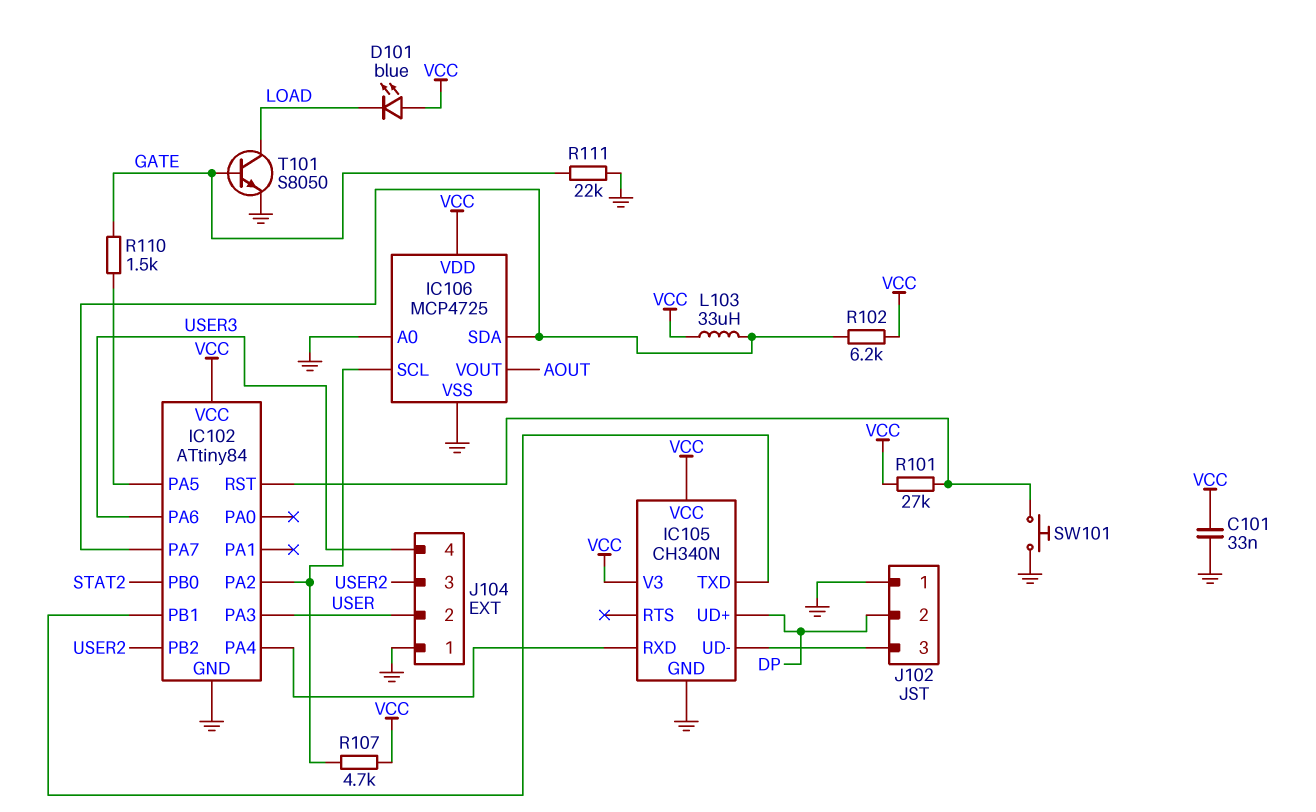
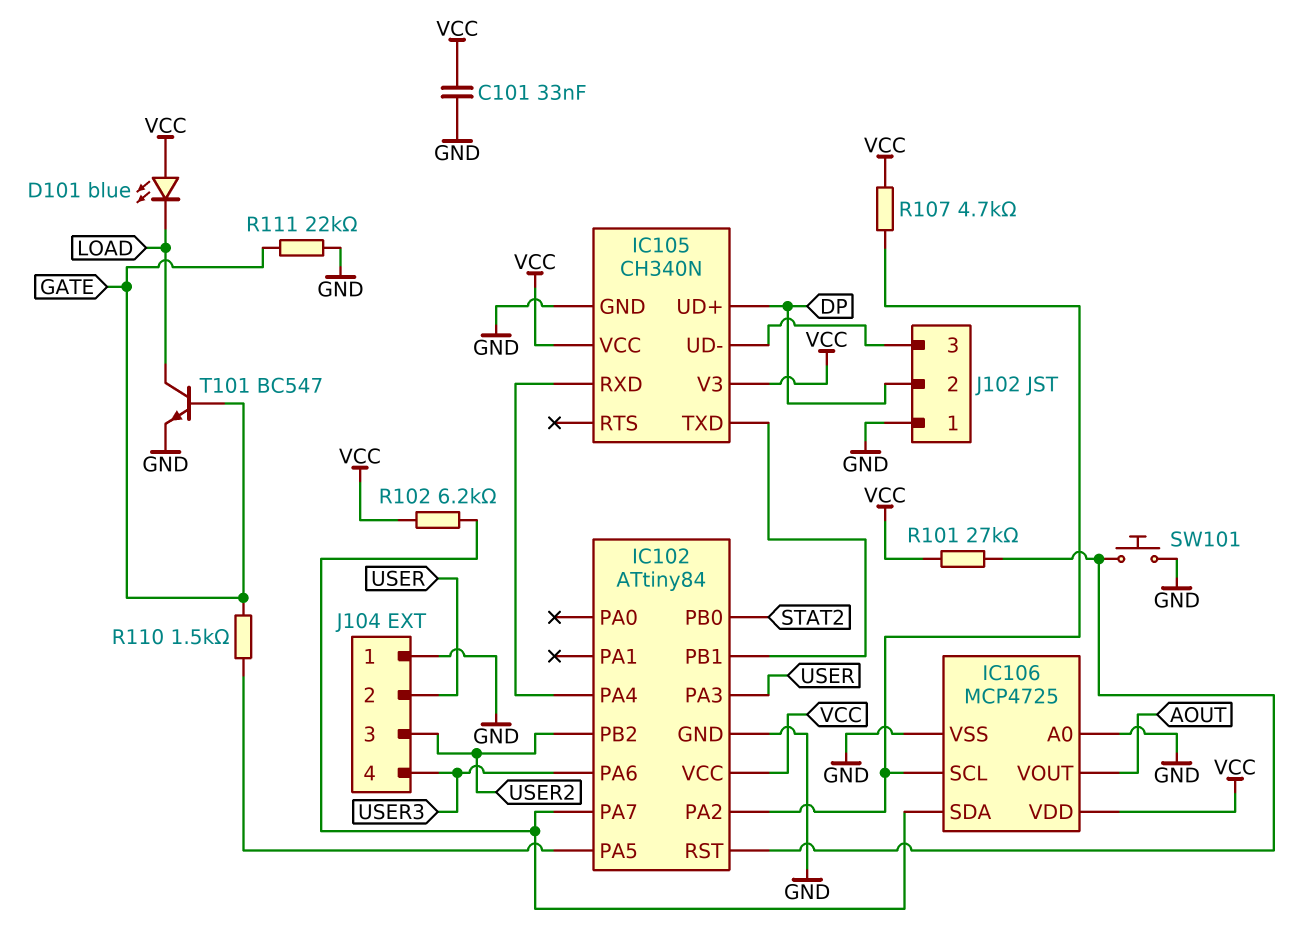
L103: 33uH (IC102/PA7, VCC) -> none
T101: NPN S8050 (B GATE, C LOAD, E GND) -> NPN BC547 (B GATE, C LOAD, E GND)

